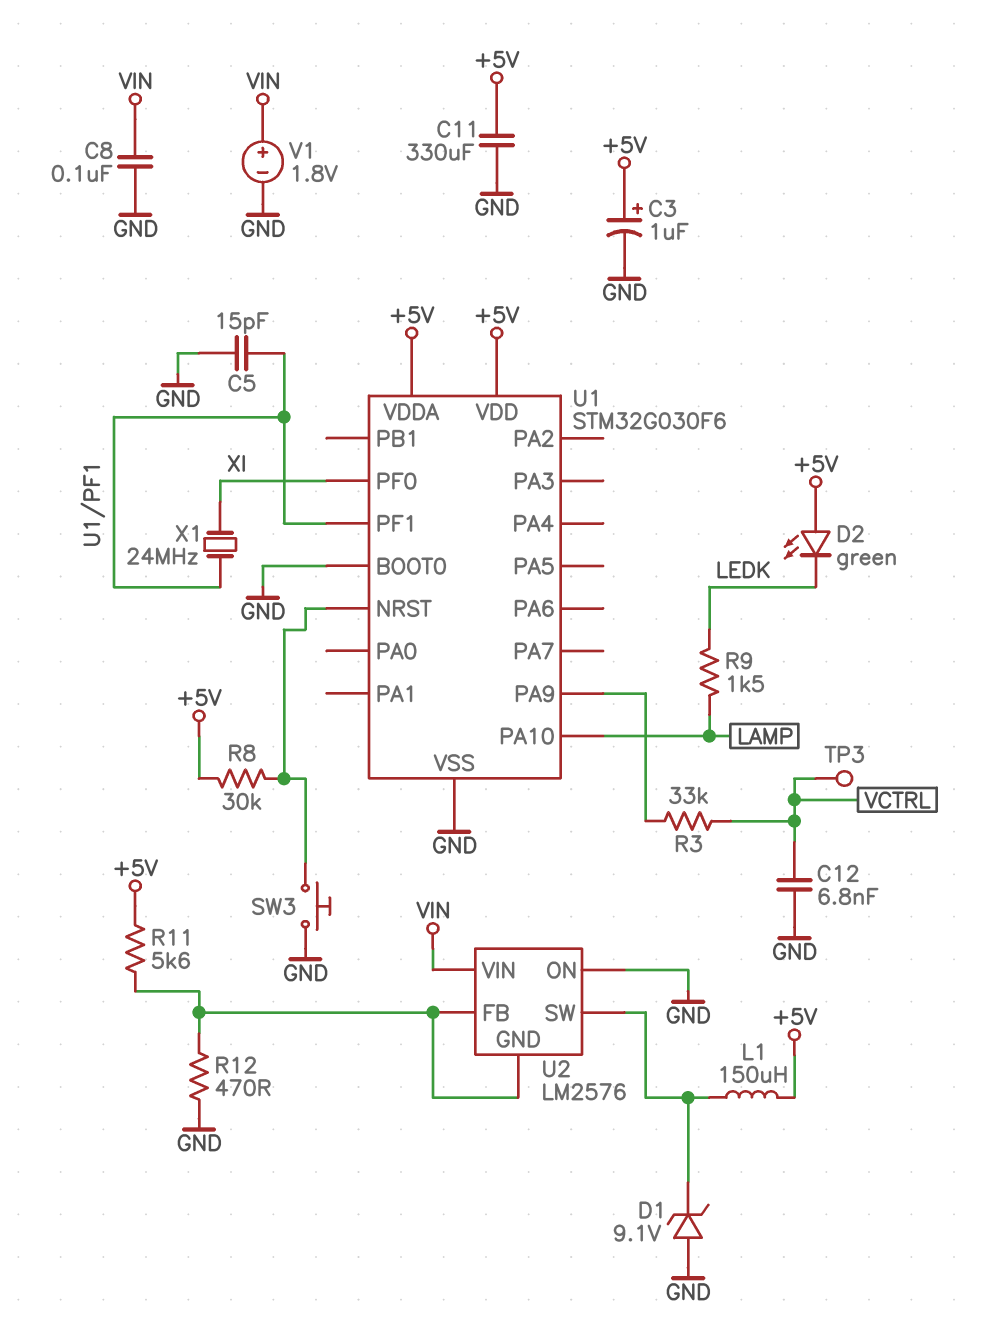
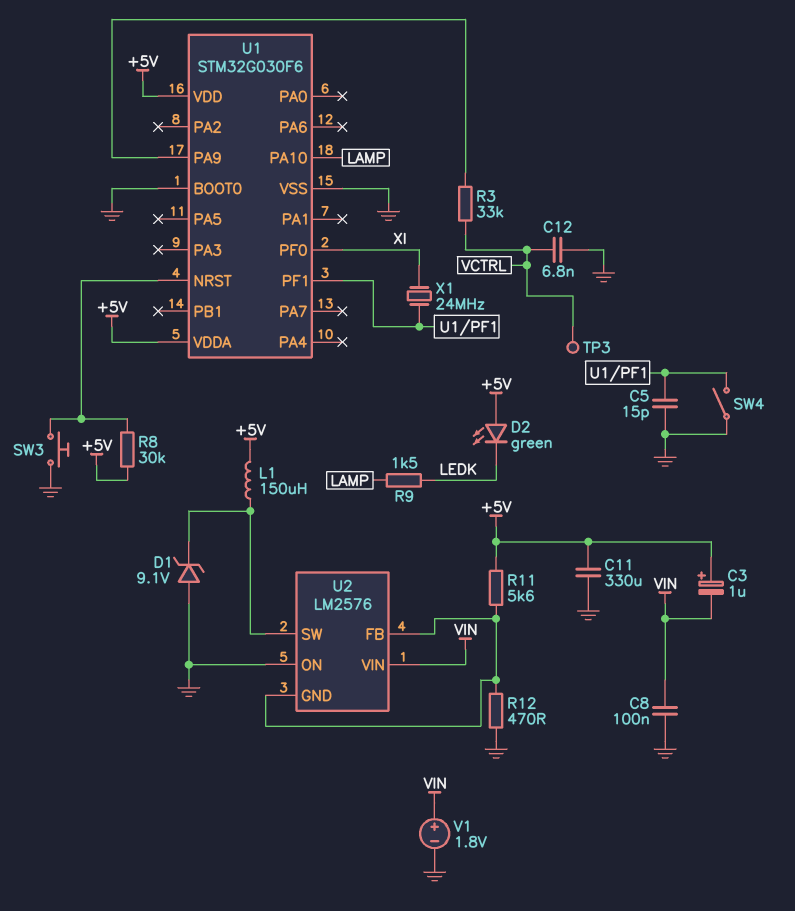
C3: 1uF (plus +5V, minus GND) -> 1uF (plus +5V, minus VIN)
SW4: none -> switch (GND, U1/PF1)

